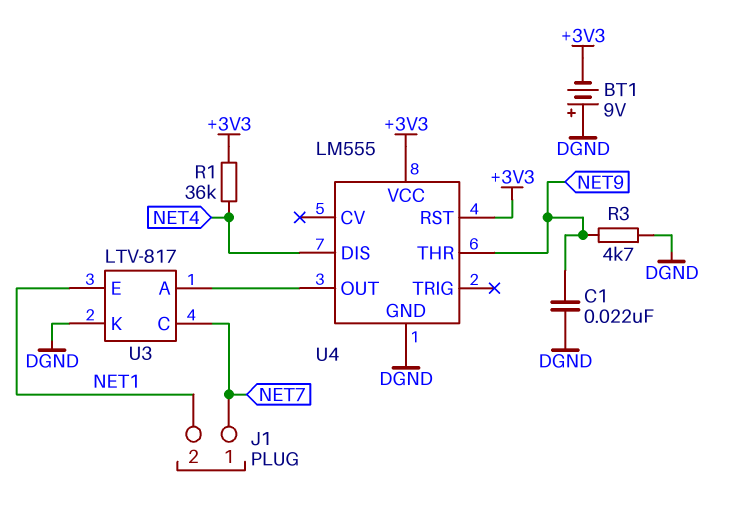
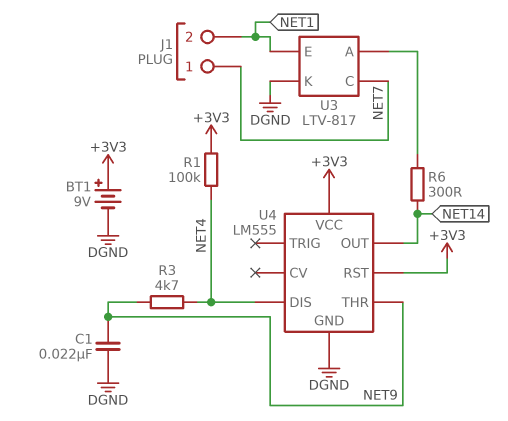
BT1: 9V (plus DGND, minus +3V3) -> 9V (plus +3V3, minus DGND)
R1: 36k (+3V3, NET4) -> 100k (+3V3, NET4)
R3: 4.7k (DGND, NET9) -> 4.7k (NET4, NET9)
R6: none -> 300 (NET14, U3/A)
U4 pin OUT: U3/A -> NET14

